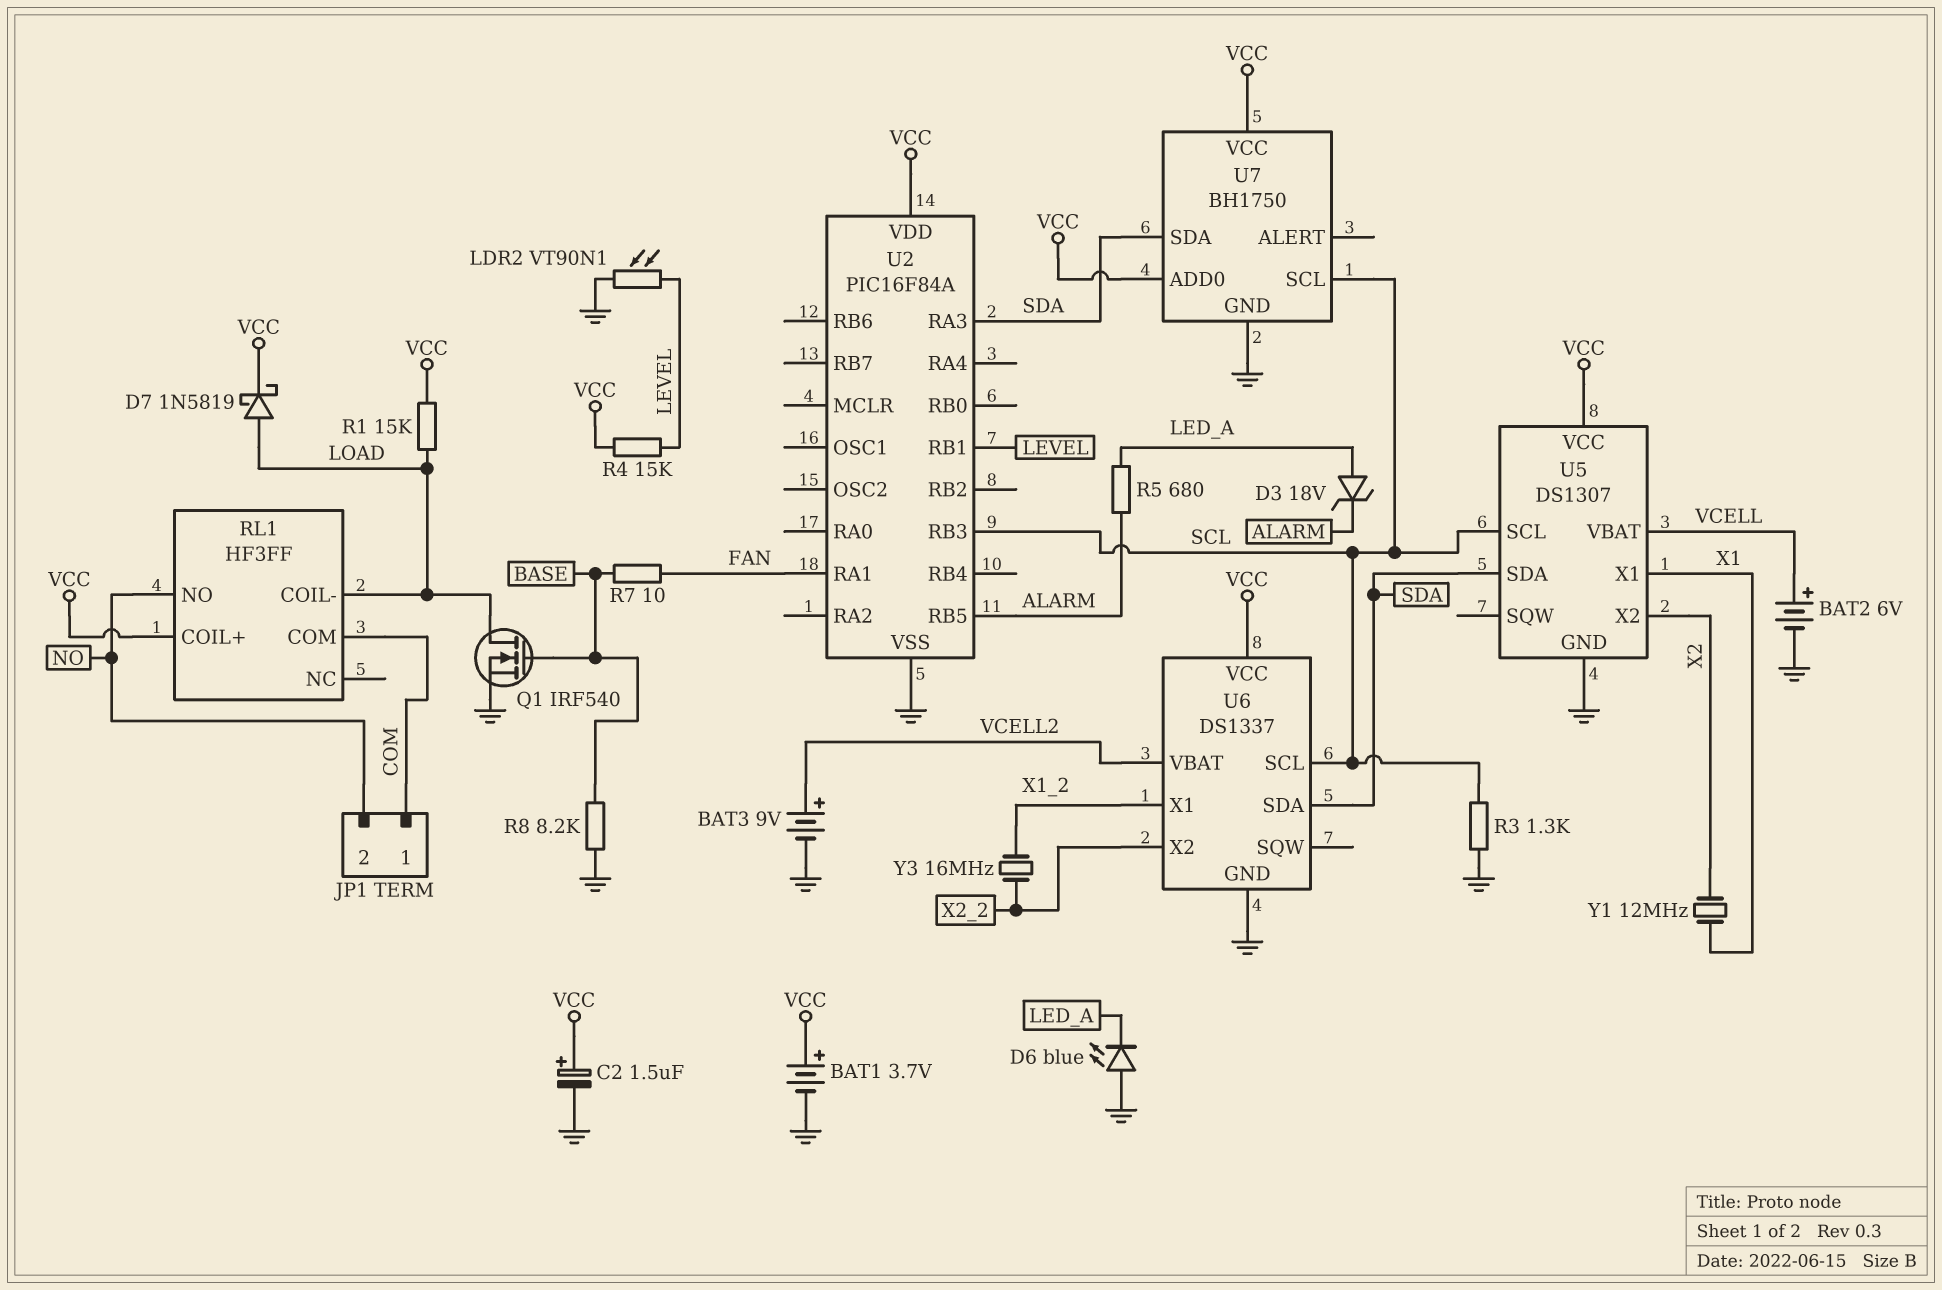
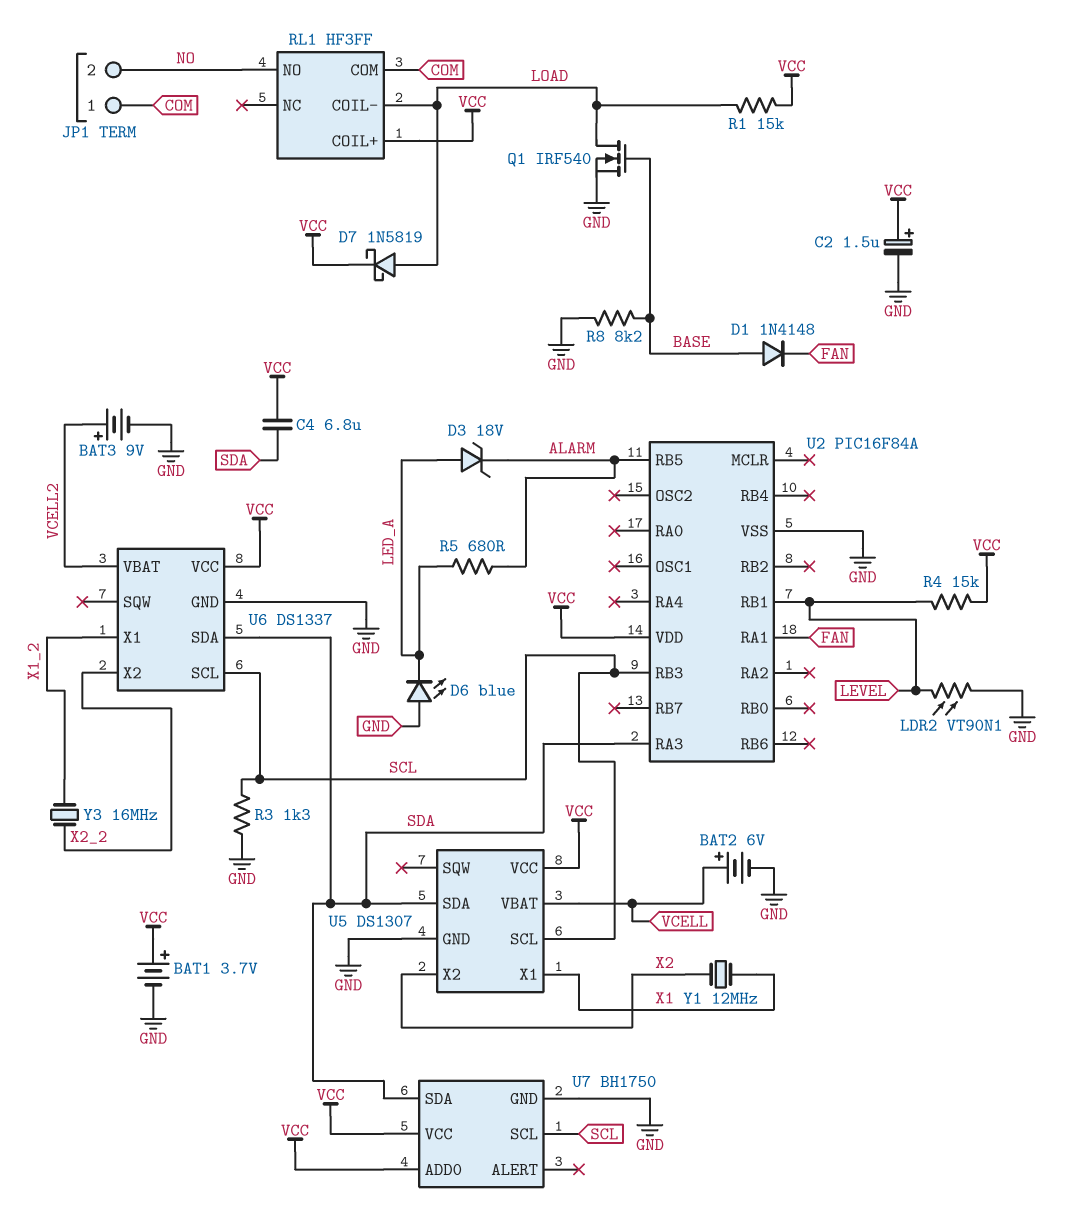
C4: none -> 6.8uF (SDA, VCC)
D1: none -> diode 1N4148 (A BASE, K FAN)
R7: 10 (BASE, FAN) -> none

